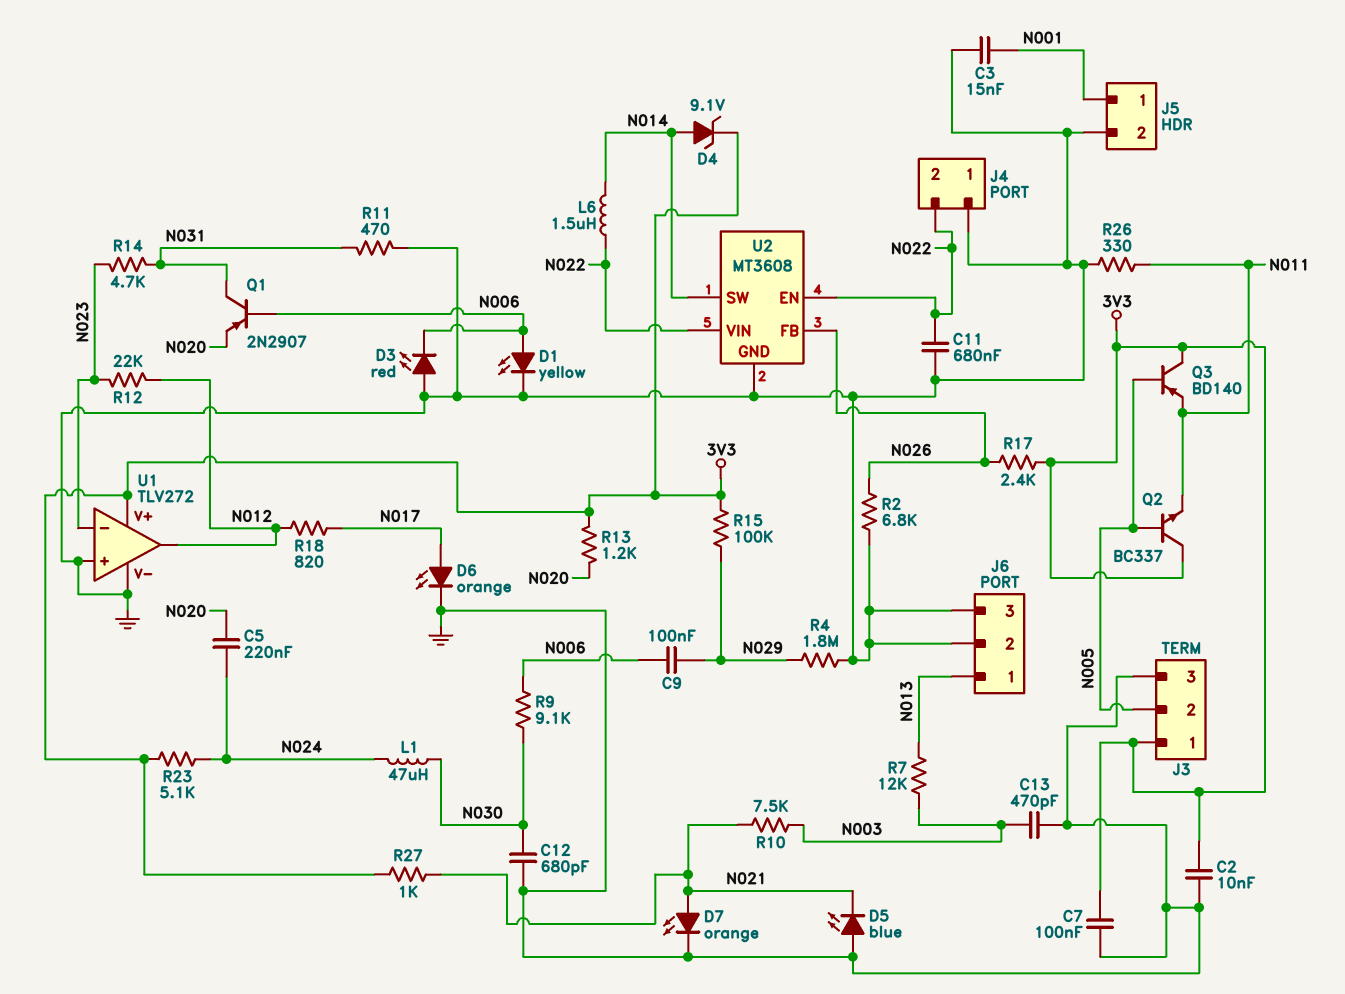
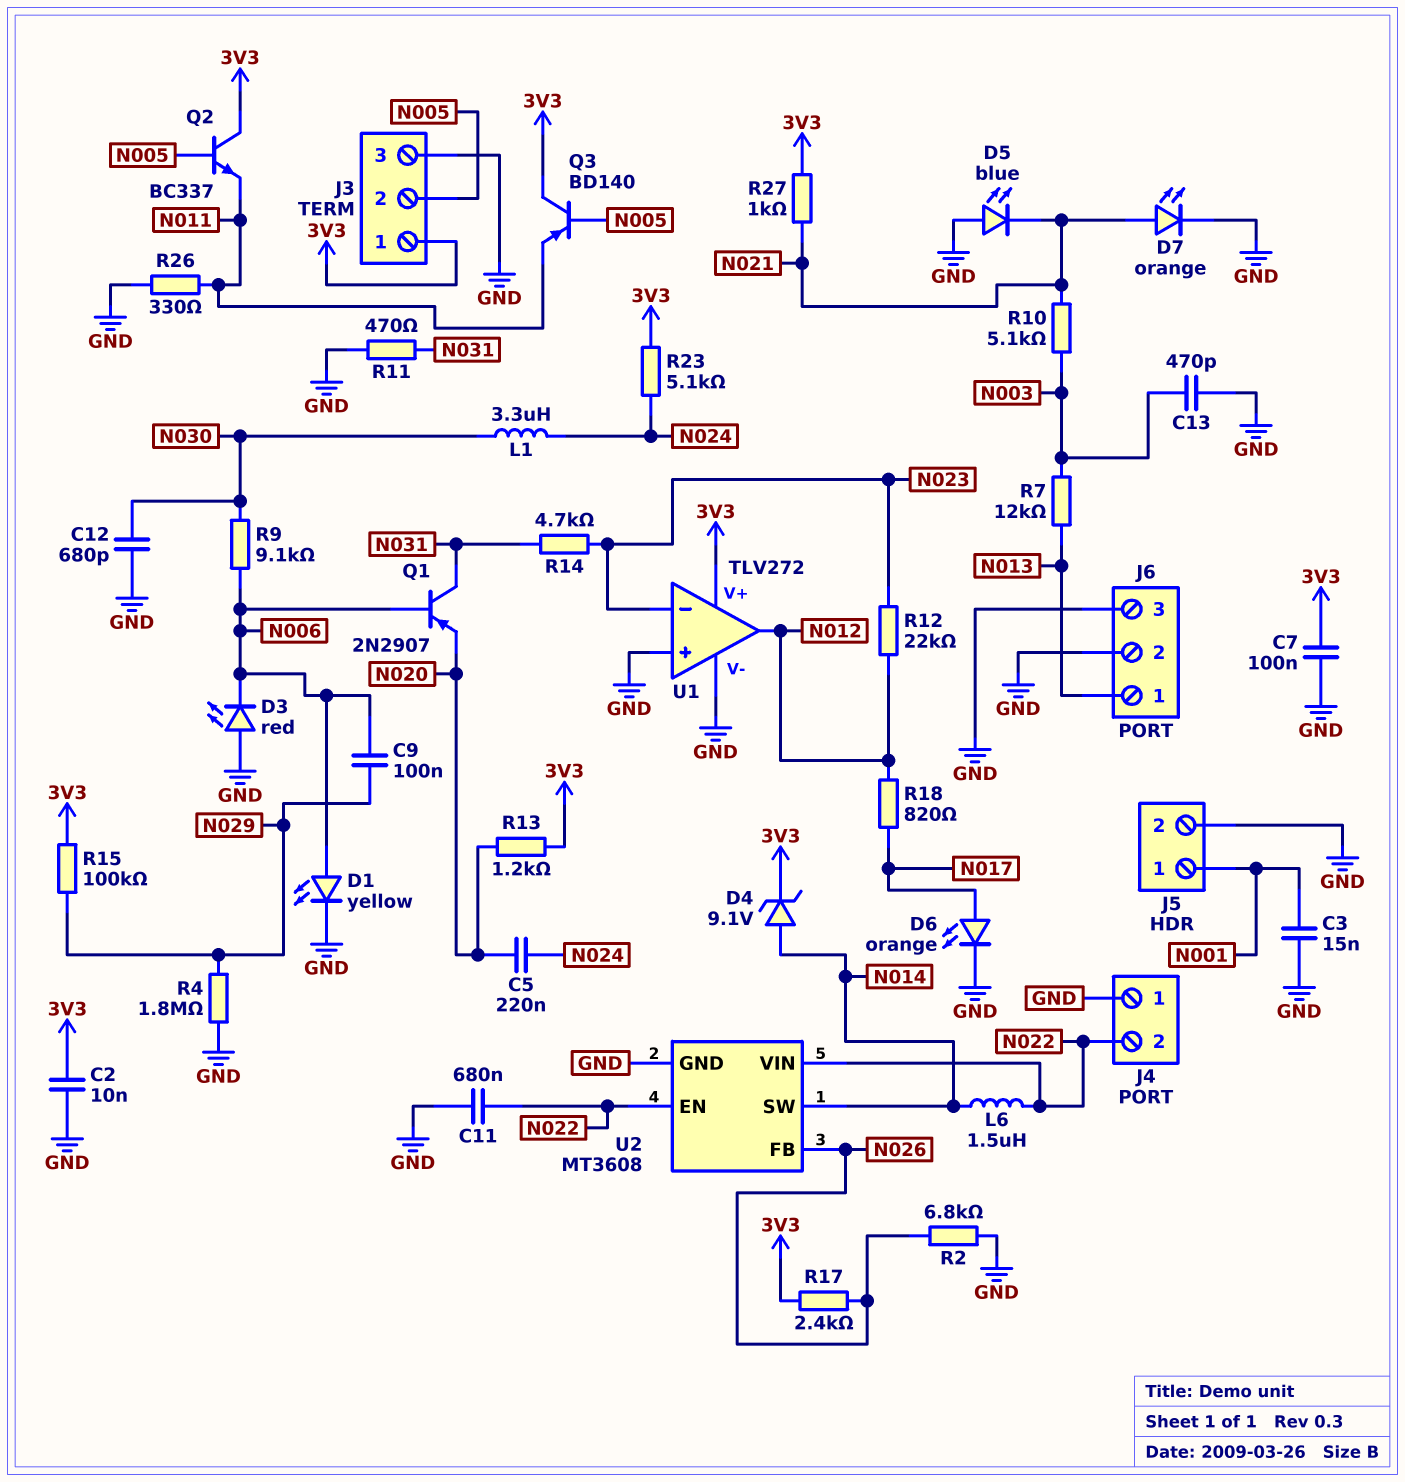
L1: 47uH (N024, N030) -> 3.3uH (N024, N030)
R10: 7.5k (N003, N021) -> 5.1k (N003, N021)

